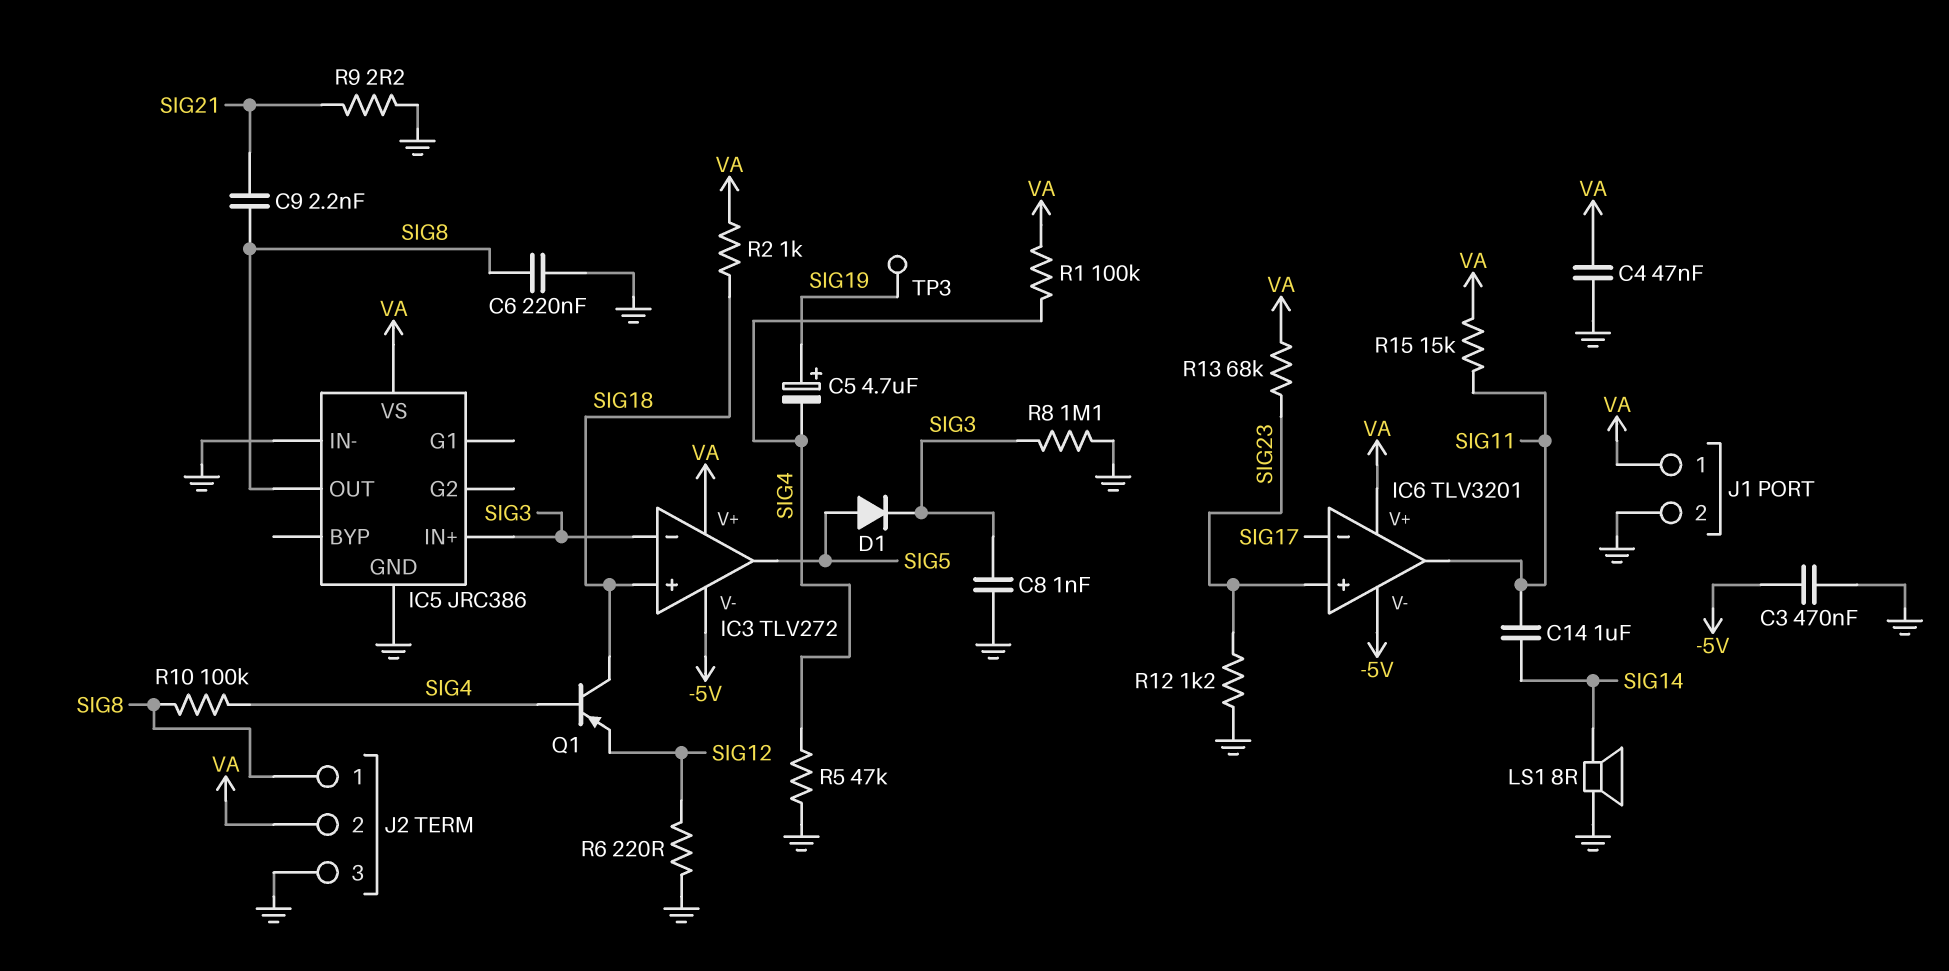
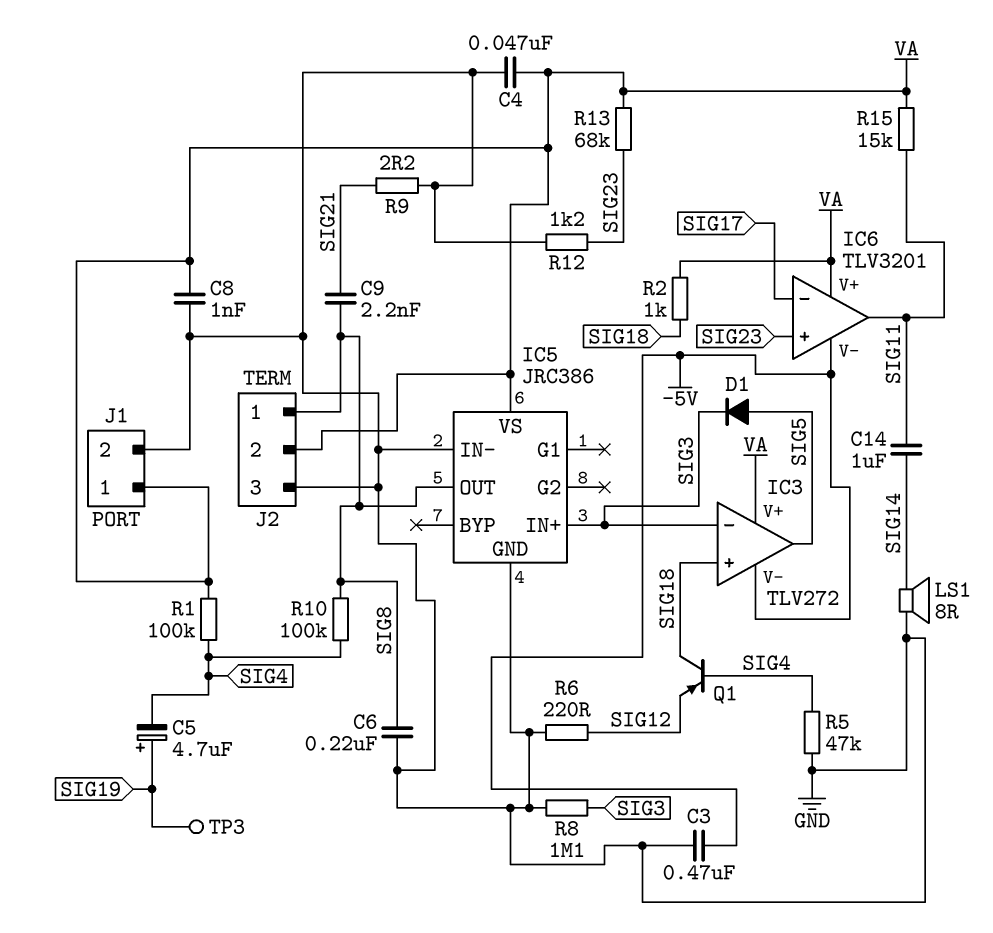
C8: 1nF (GND, SIG3) -> 1nF (GND, VA)

